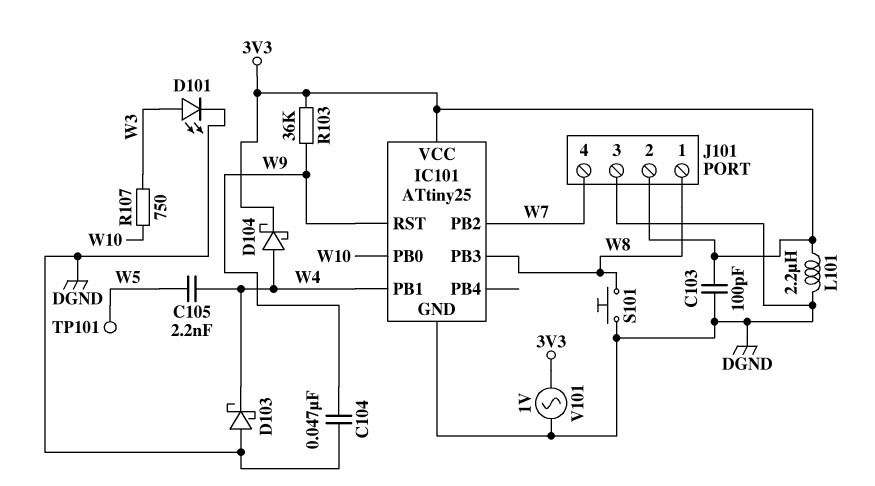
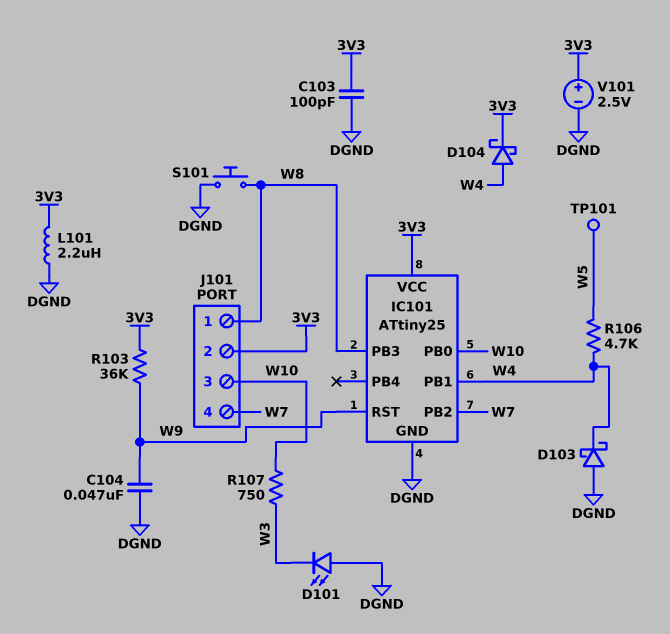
C105: 2.2nF (W4, W5) -> none
D101: LED (A W3, K DGND) -> LED (A DGND, K W3)
J101 pin 3: DGND -> W10
R106: none -> 4.7k (W4, W5)
V101: AC 1V (3V3, DGND) -> 2.5V (plus 3V3, minus DGND)

